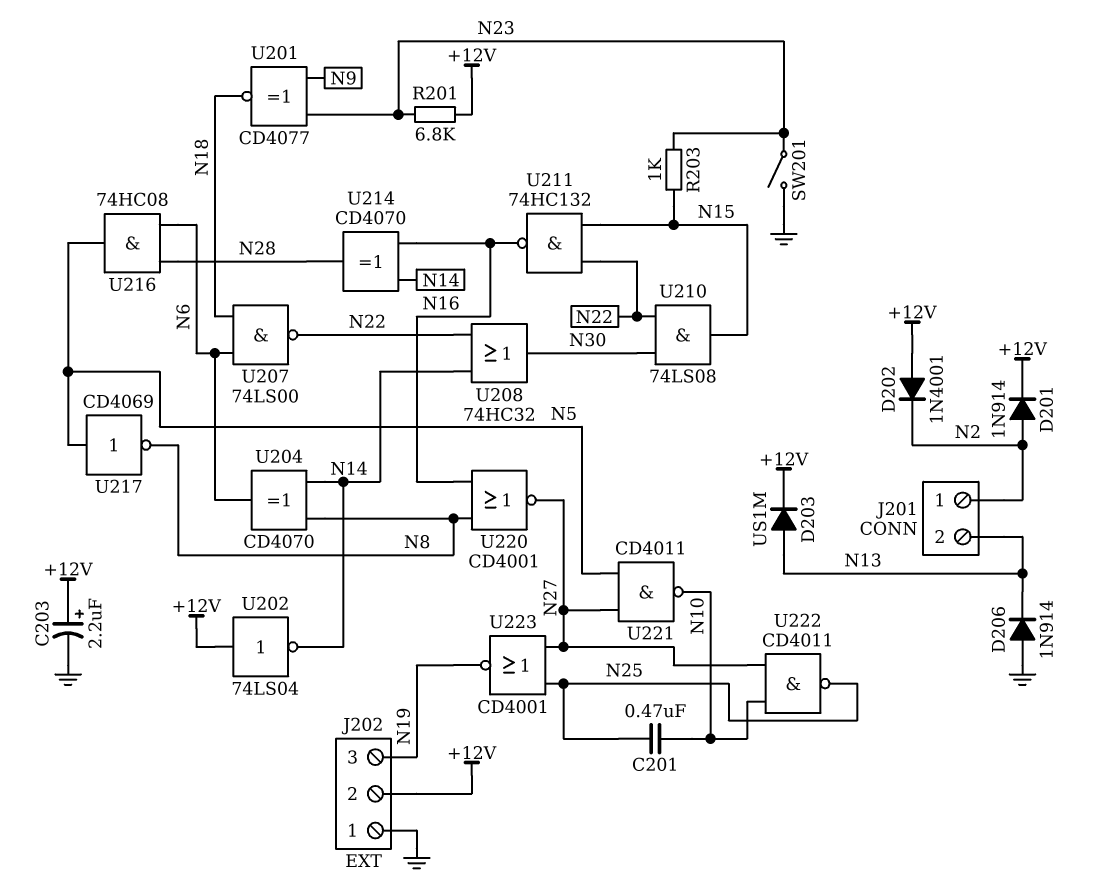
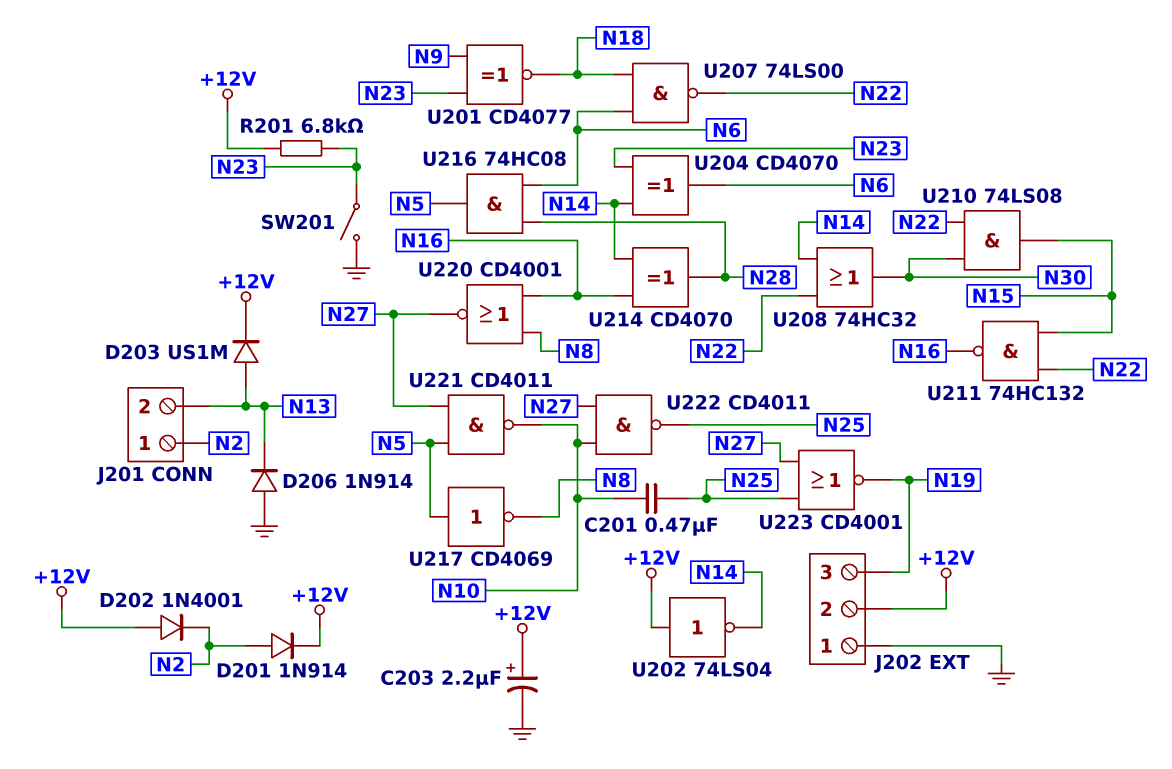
R203: 1k (N15, N23) -> none
U204: XOR CD4070 (in N8, in N14, out N6) -> XOR CD4070 (in N14, in N23, out N6)

